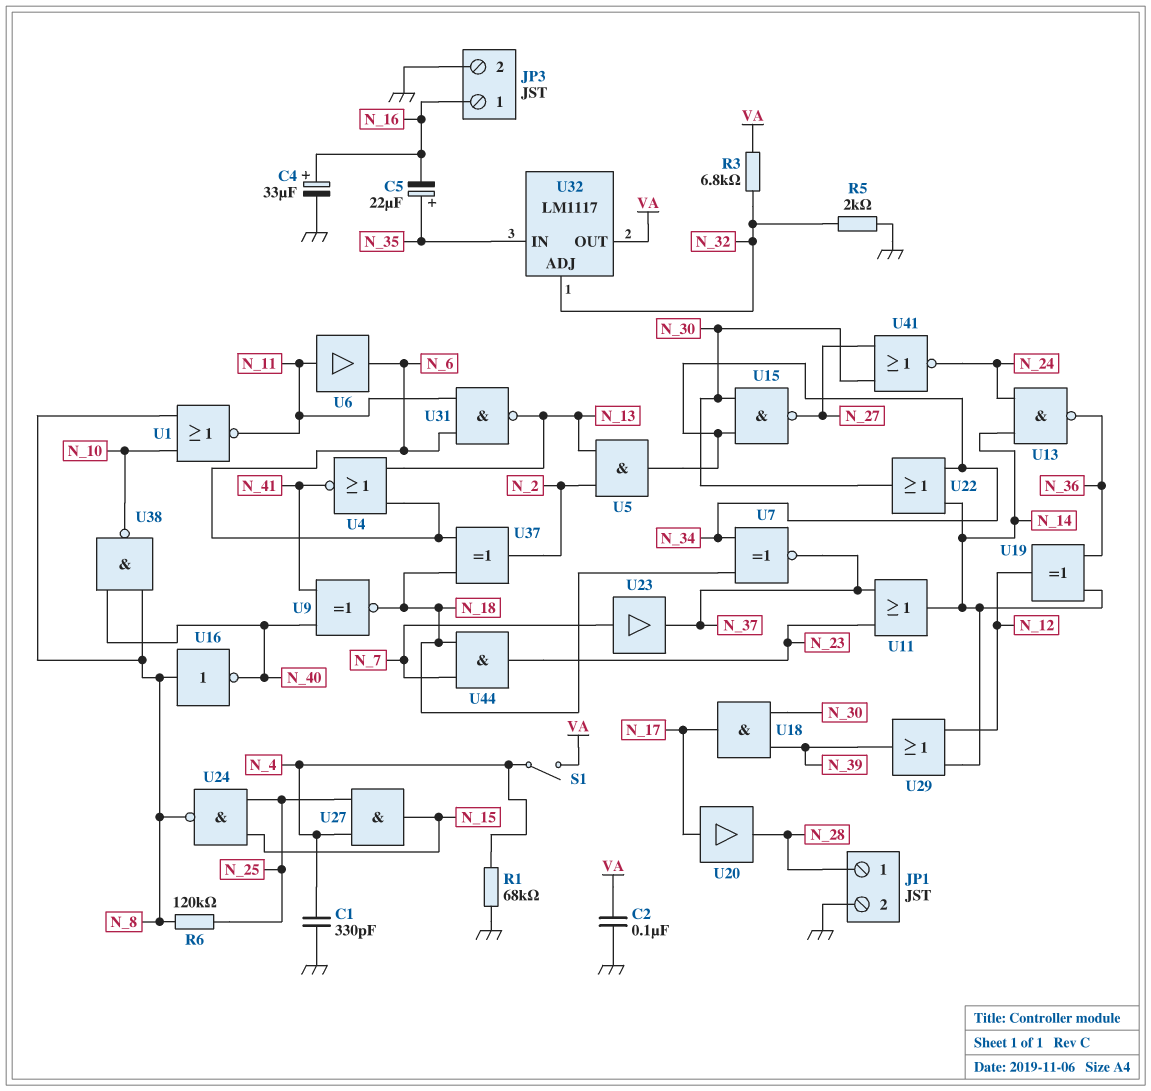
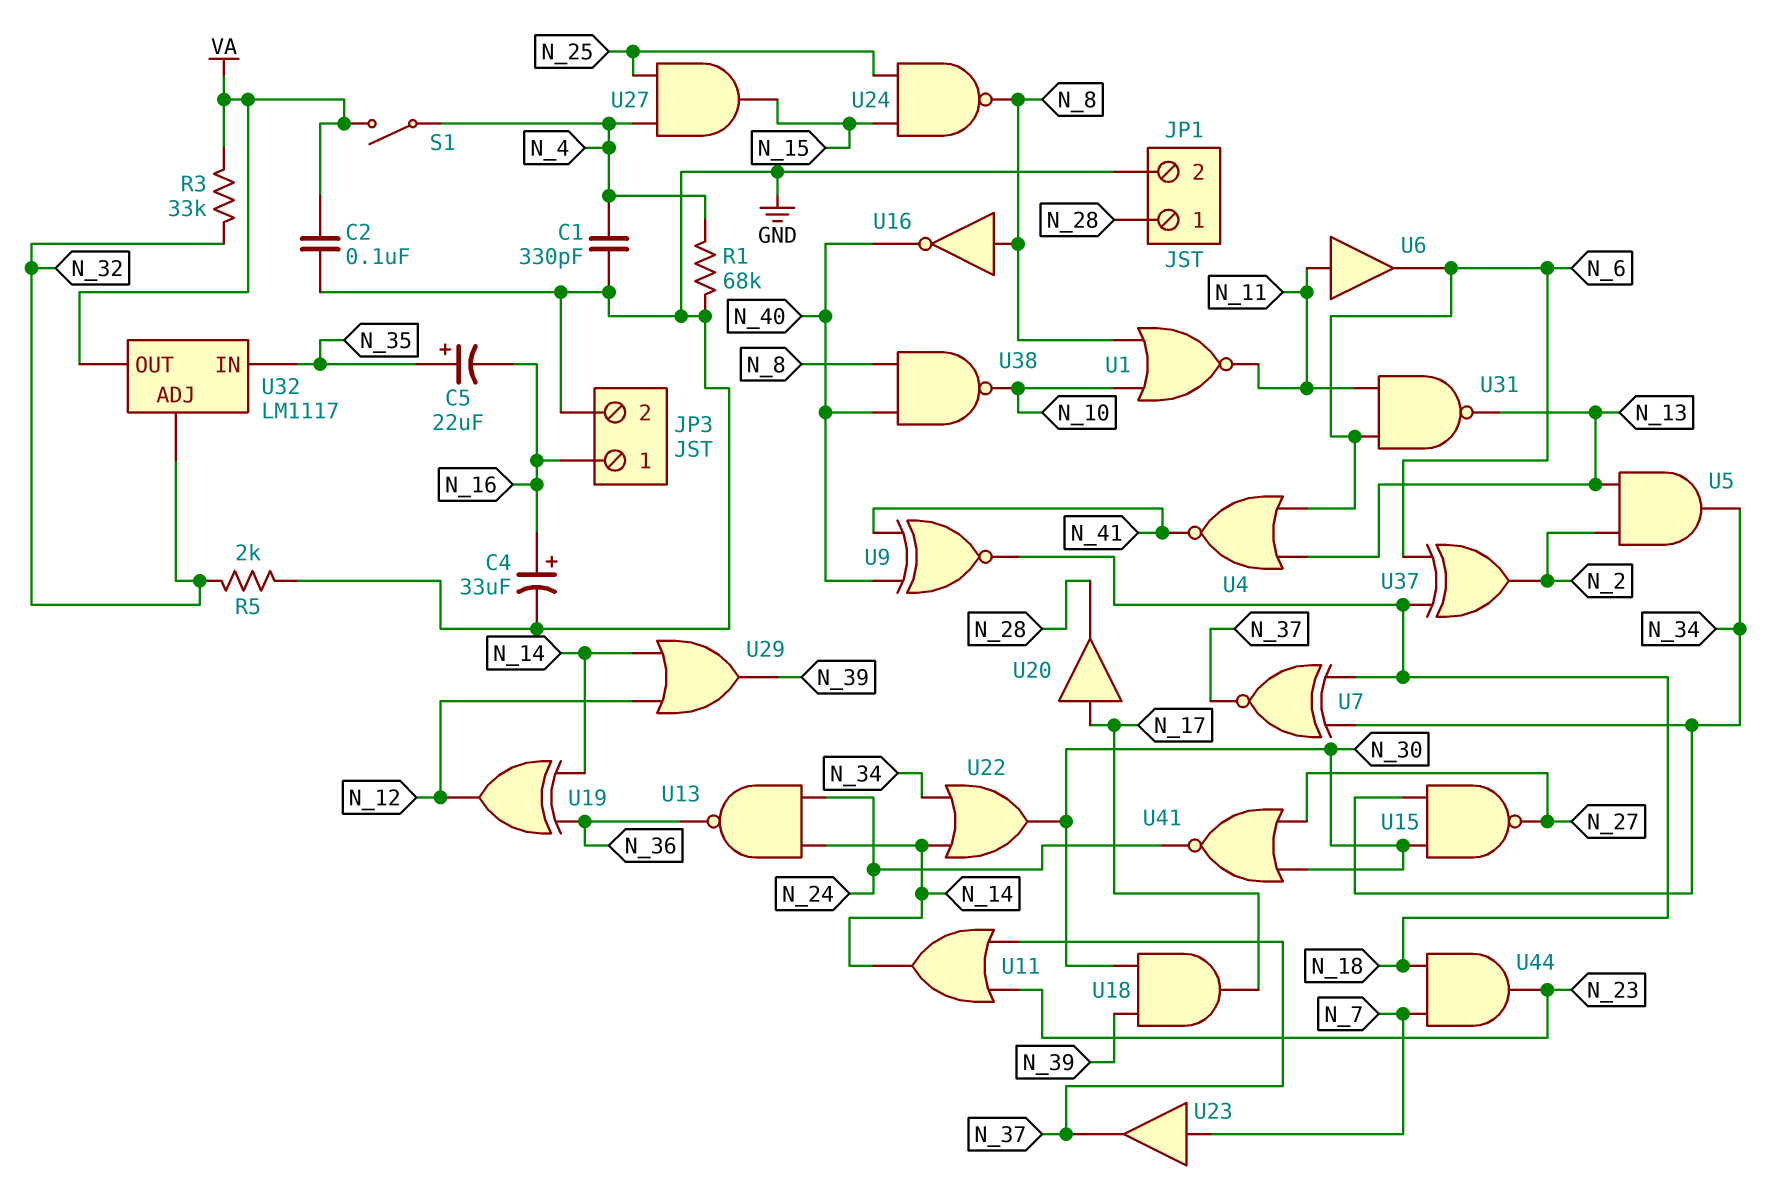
R3: 6.8k (N_32, VA) -> 33k (N_32, VA)
R6: 120k (N_8, N_25) -> none

